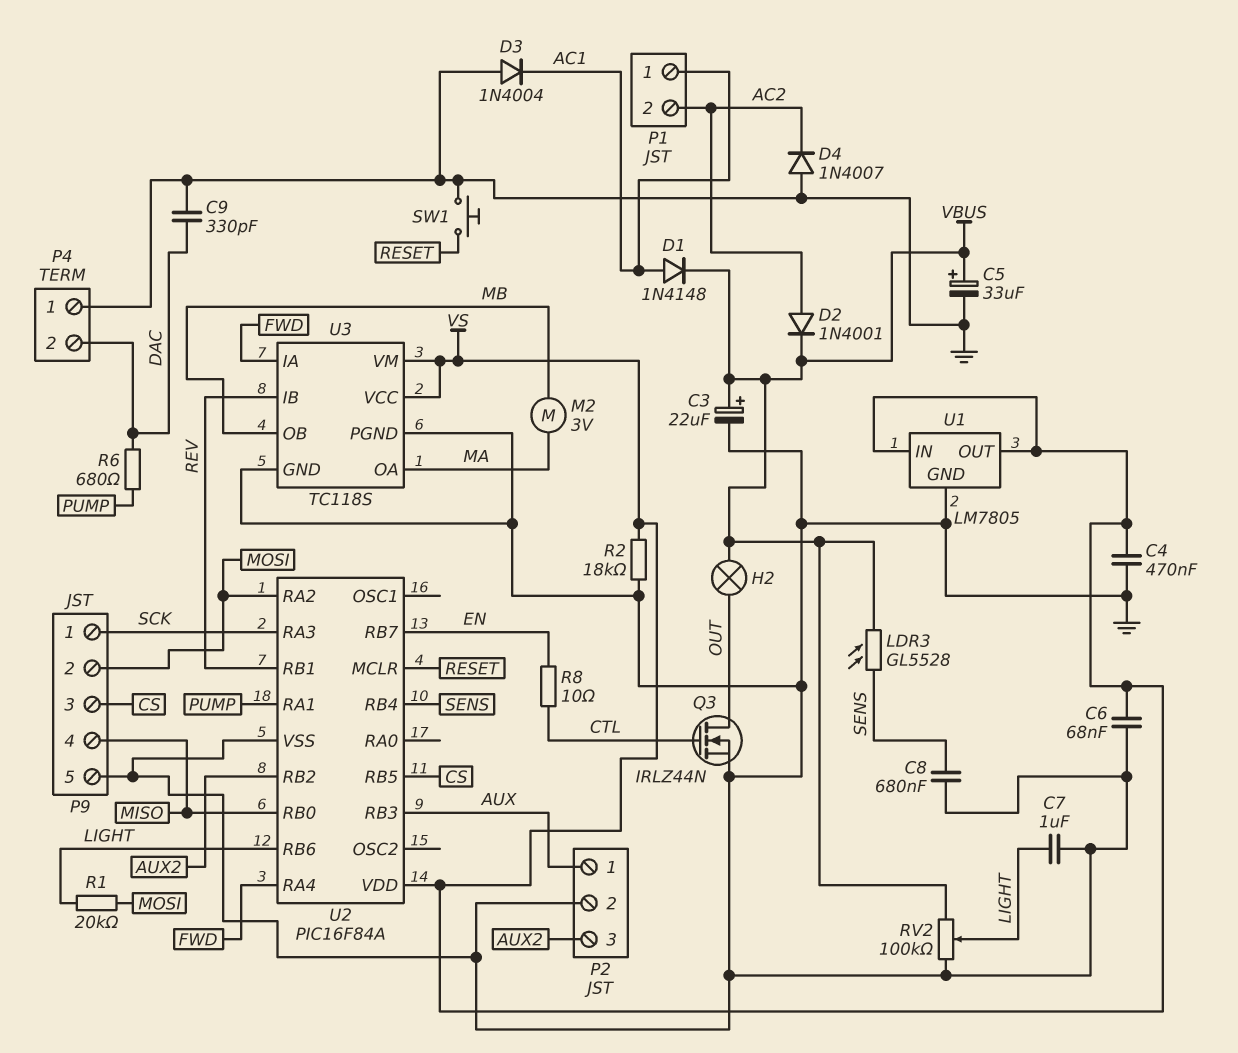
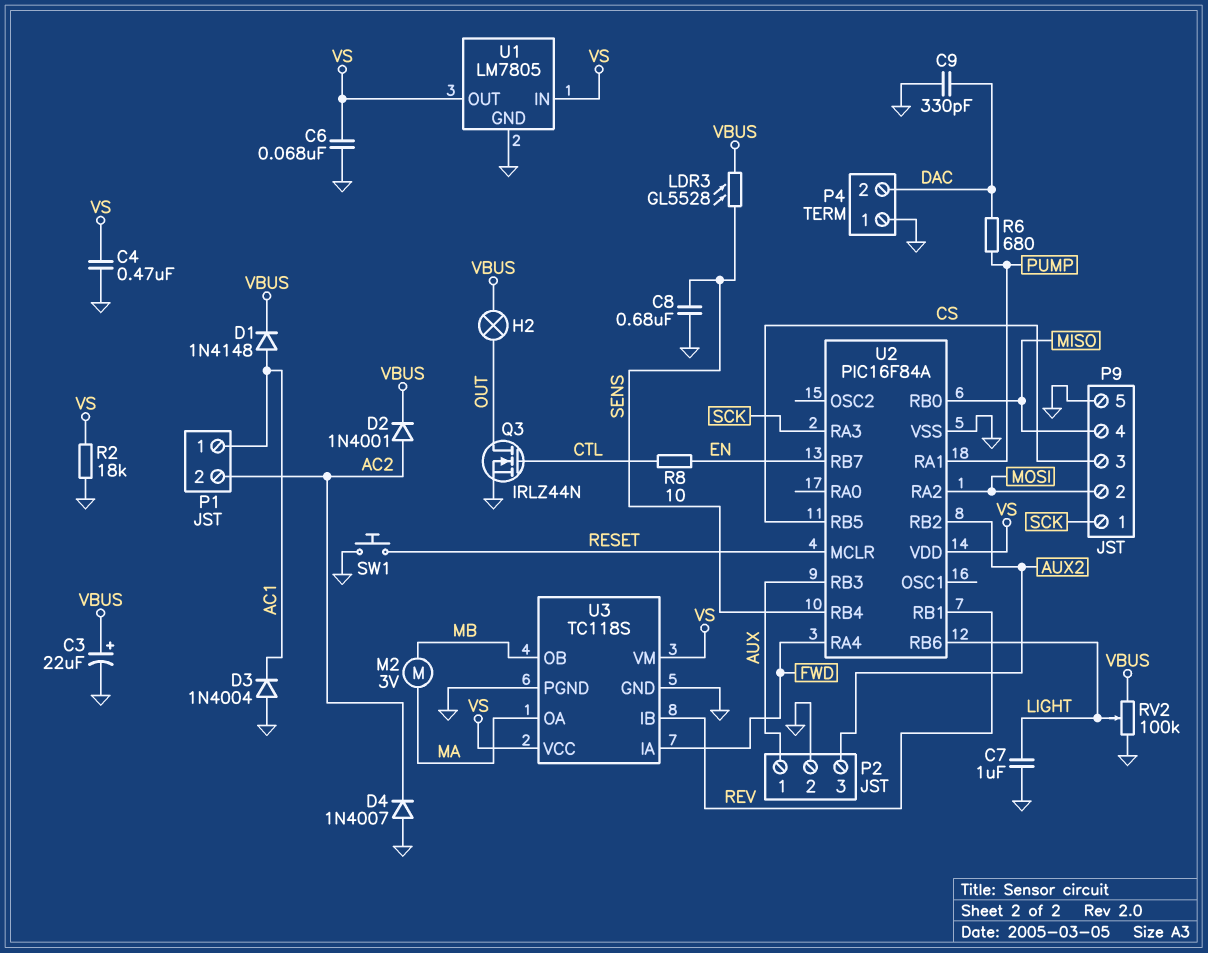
C5: 33uF (plus VBUS, minus GND) -> none
R1: 20k (LIGHT, MOSI) -> none

